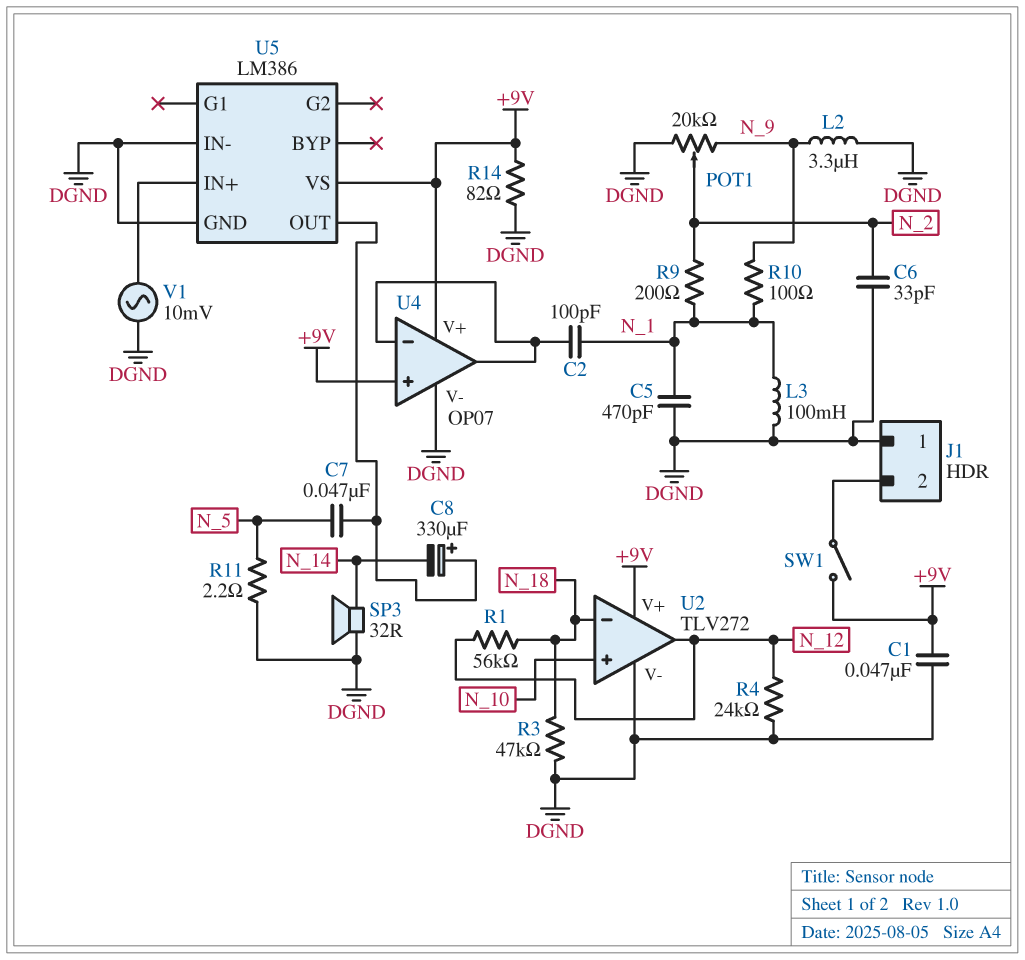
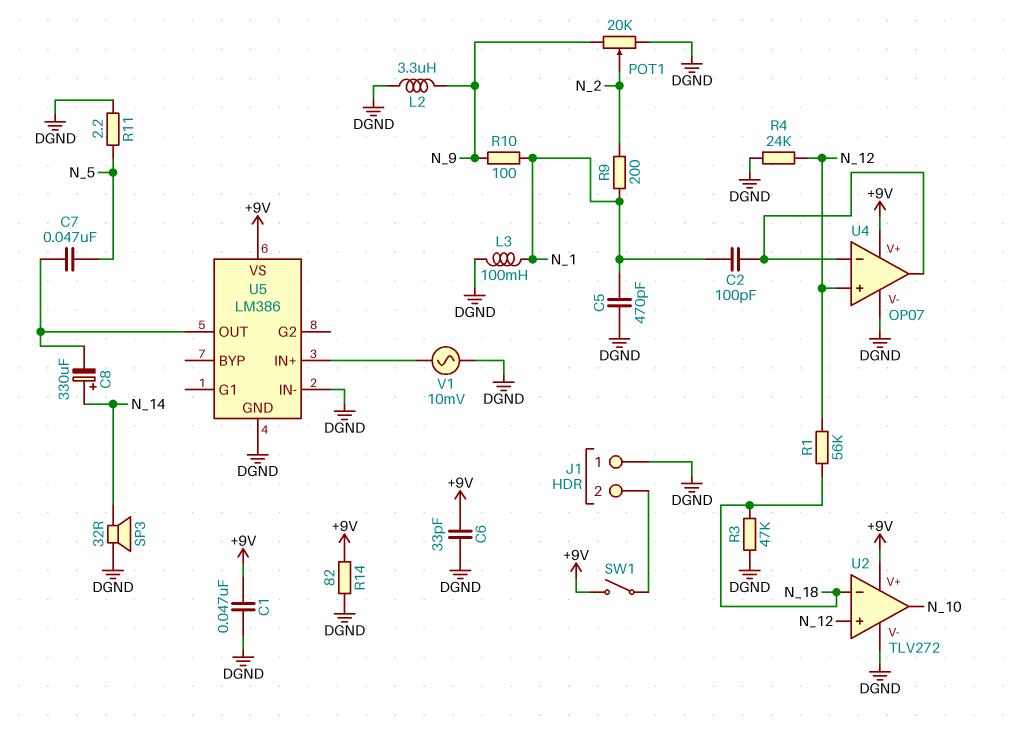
C6: 33pF (DGND, N_2) -> 33pF (+9V, DGND)
C8: 330uF (plus U5/OUT, minus N_14) -> 330uF (plus N_14, minus U5/OUT)
U2 pin in+: N_10 -> N_12
U2 pin out: N_12 -> N_10
U4 pin in+: +9V -> N_12

